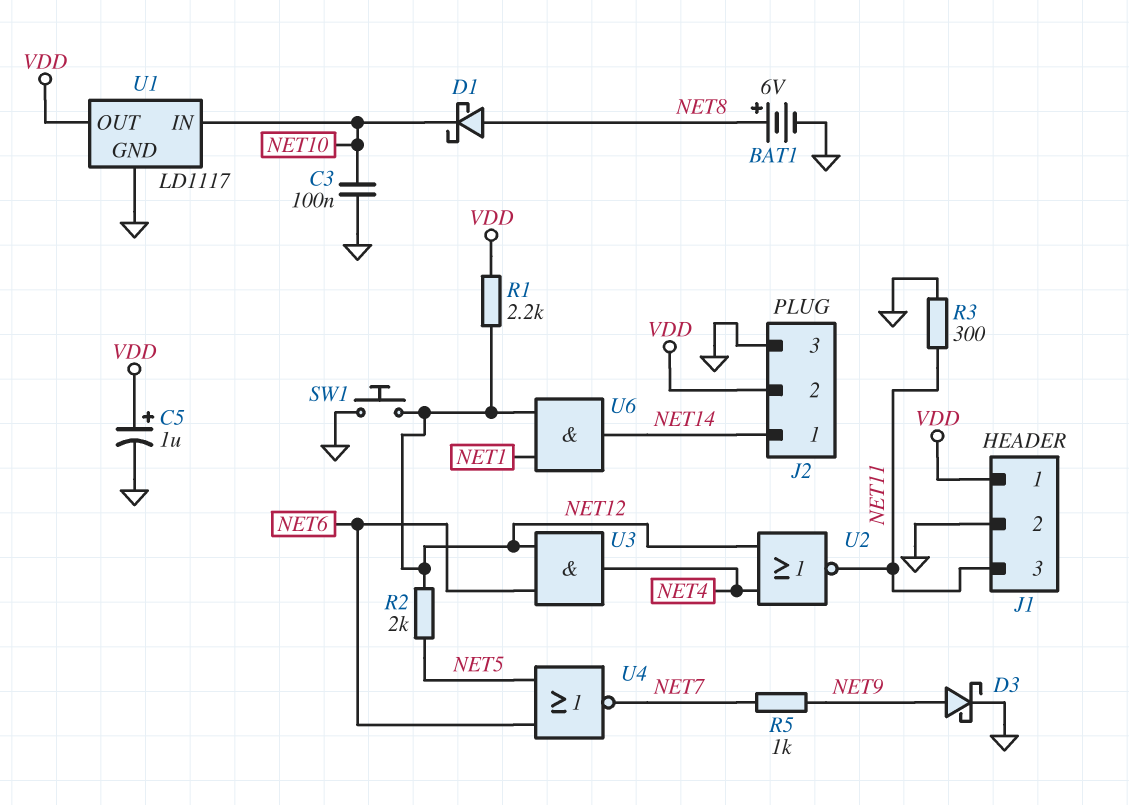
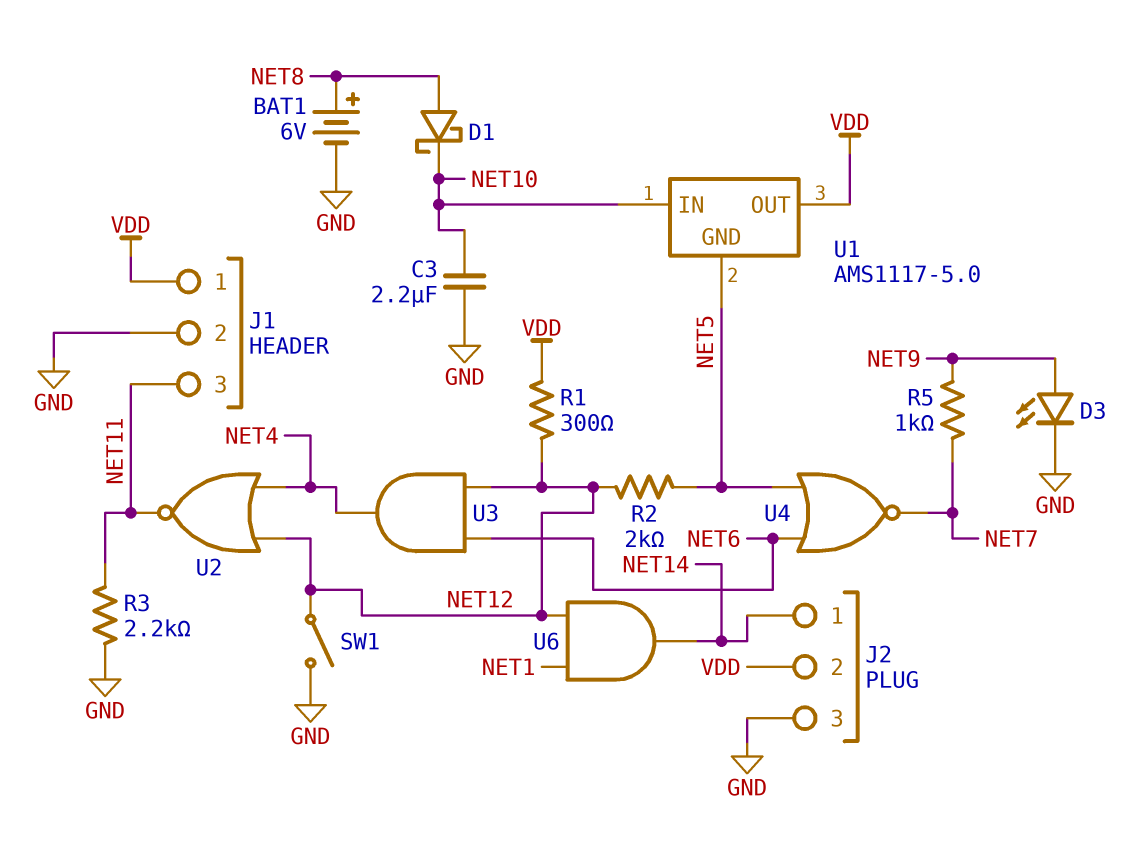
C3: 100nF (GND, NET10) -> 2.2uF (GND, NET10)
C5: 1uF (plus VDD, minus GND) -> none
D3: schottky (A NET9, K GND) -> LED (A NET9, K GND)
R1: 2.2k (NET12, VDD) -> 300 (NET12, VDD)
R3: 300 (GND, NET11) -> 2.2k (GND, NET11)
SW1: button (GND, NET12) -> switch (GND, NET12)
U1: LD1117 -> AMS1117-5.0
U1 pin GND: GND -> NET5

